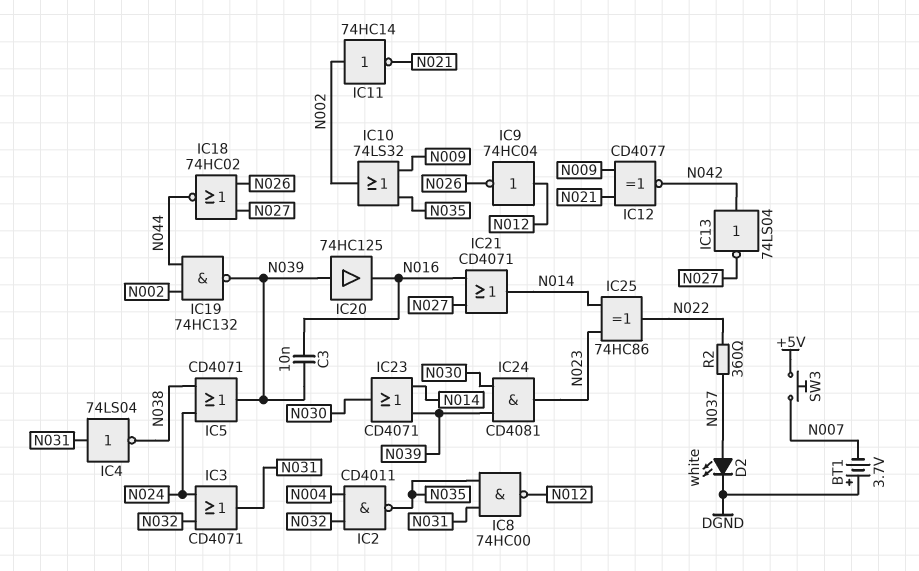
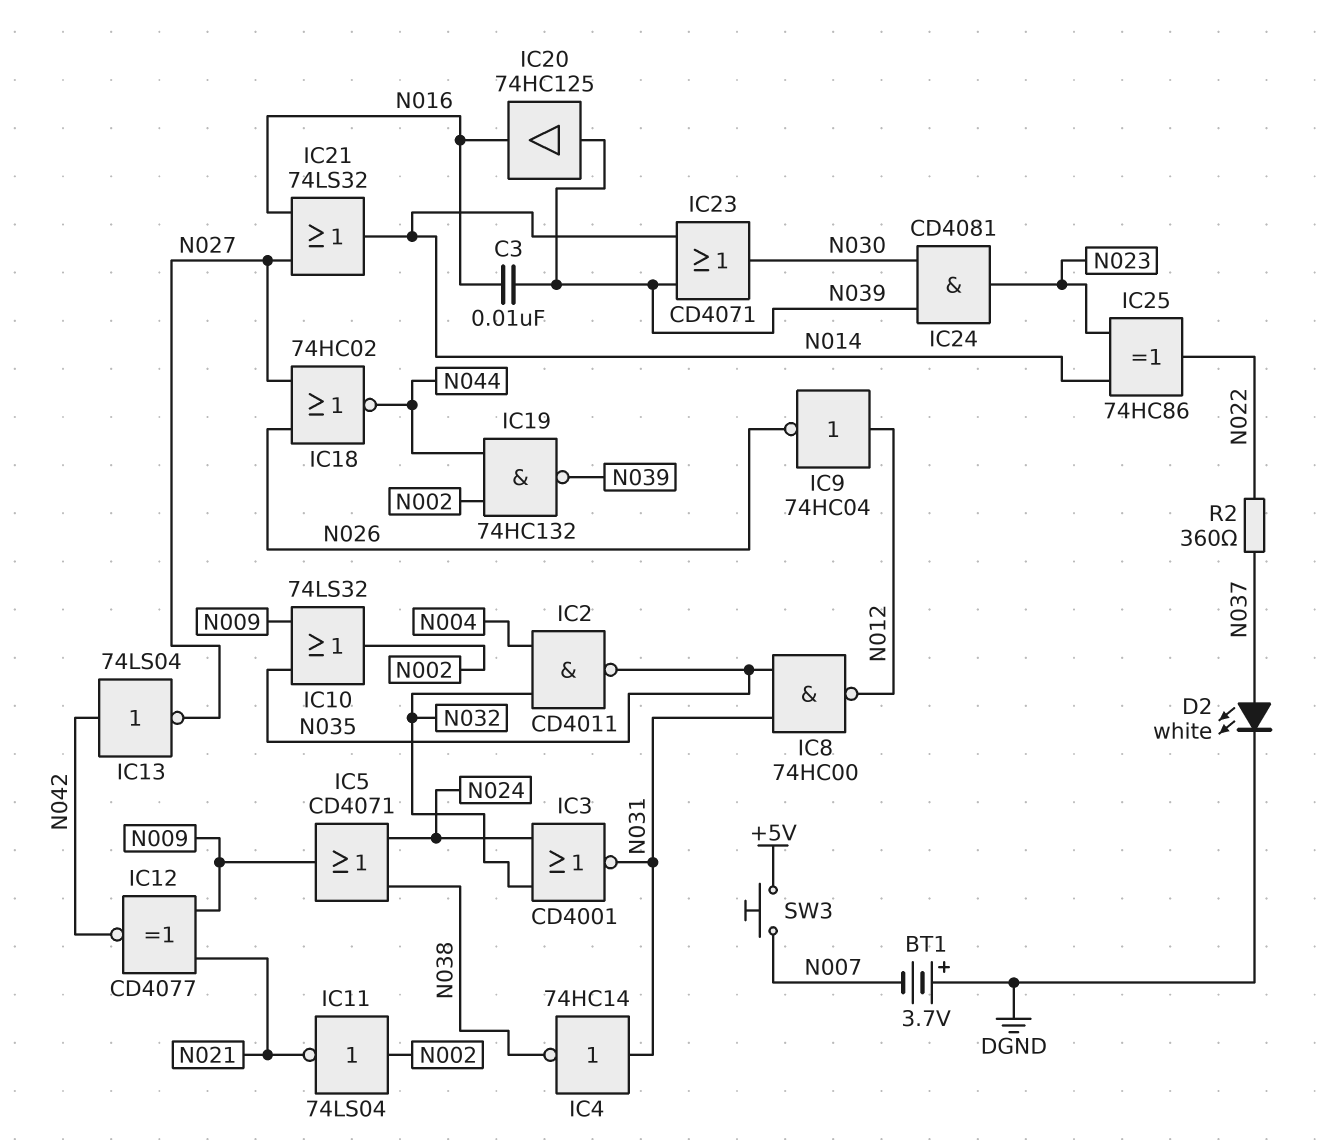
IC3: OR CD4071 (in N024, in N032, out N031) -> NOR CD4001 (in N024, in N032, out N031)
IC4: NOT 74LS04 (in N031, out N038) -> NOT 74HC14 (in N031, out N038)
IC5: OR CD4071 (in N024, in N038, out N039) -> OR CD4071 (in N024, in N038, out N009)
IC11: NOT 74HC14 (in N002, out N021) -> NOT 74LS04 (in N002, out N021)
IC21: OR CD4071 (in N016, in N027, out N014) -> OR 74LS32 (in N016, in N027, out N014)

